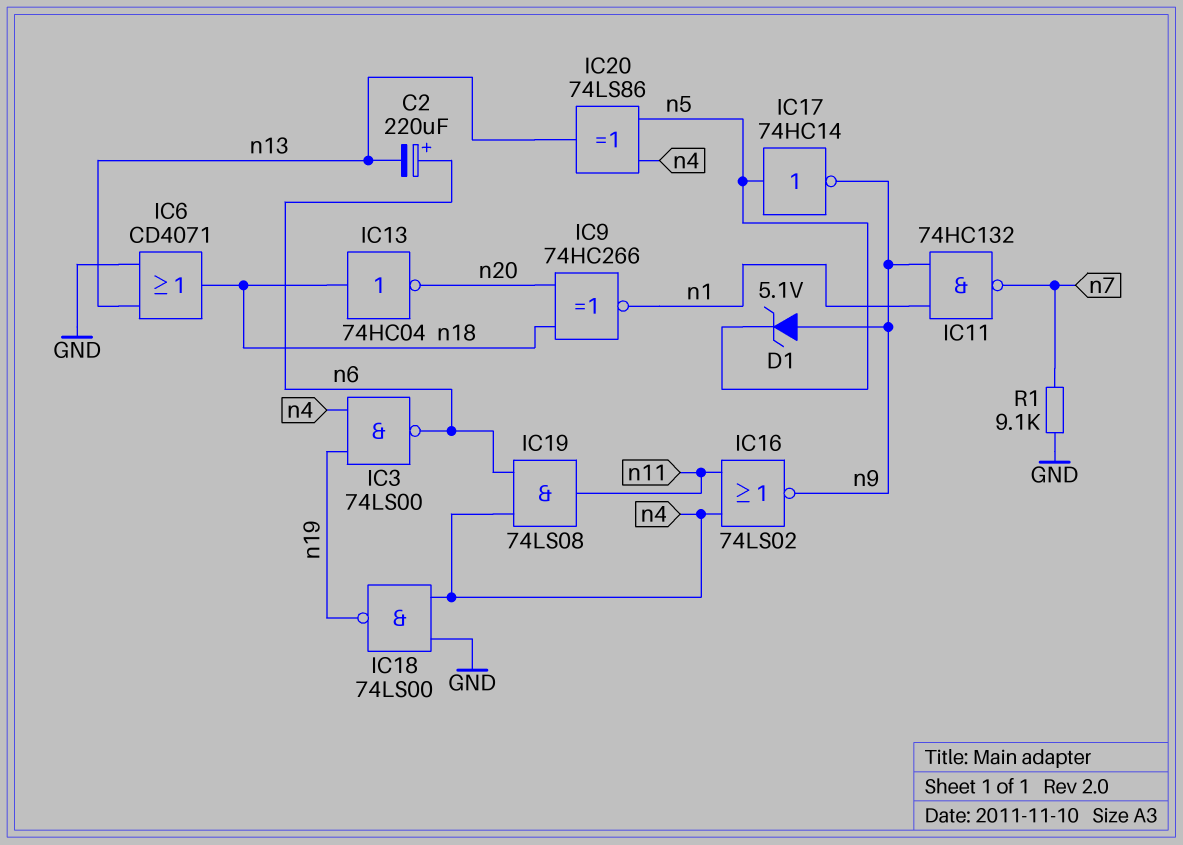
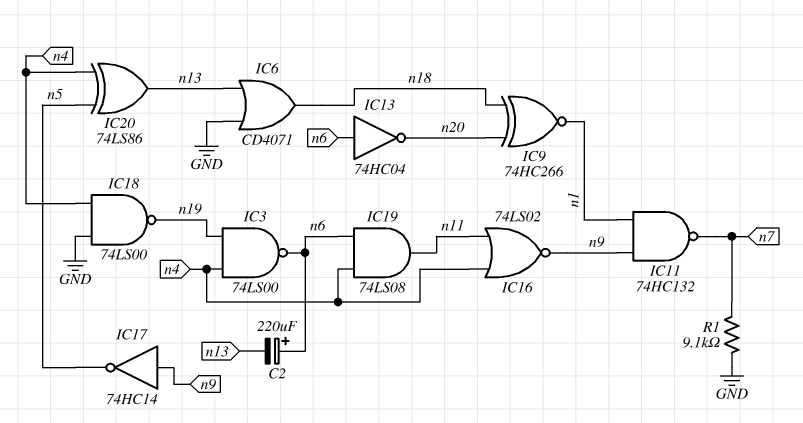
D1: zener 5.1V (A n9, K n5) -> none
IC13: NOT 74HC04 (in n18, out n20) -> NOT 74HC04 (in n6, out n20)
IC17: NOT 74HC14 (in n5, out n9) -> NOT 74HC14 (in n9, out n5)

